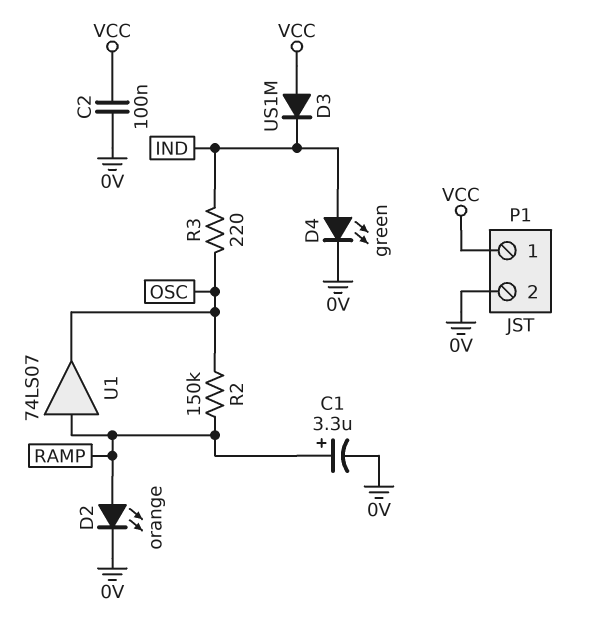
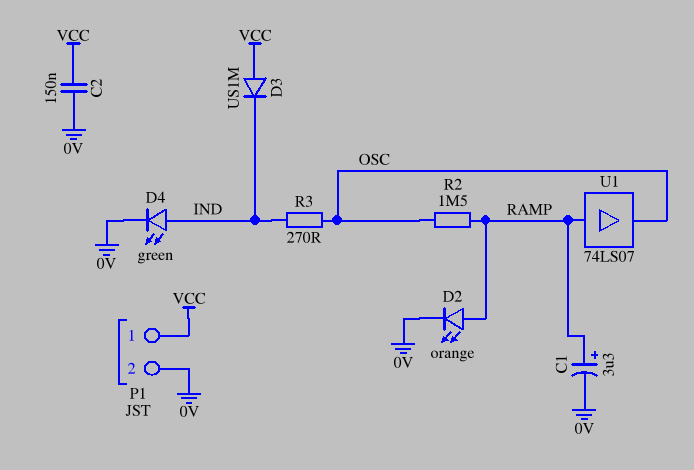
C2: 100nF (0V, VCC) -> 150nF (0V, VCC)
R2: 150k (OSC, RAMP) -> 1.5M (OSC, RAMP)
R3: 220 (IND, OSC) -> 270 (IND, OSC)

